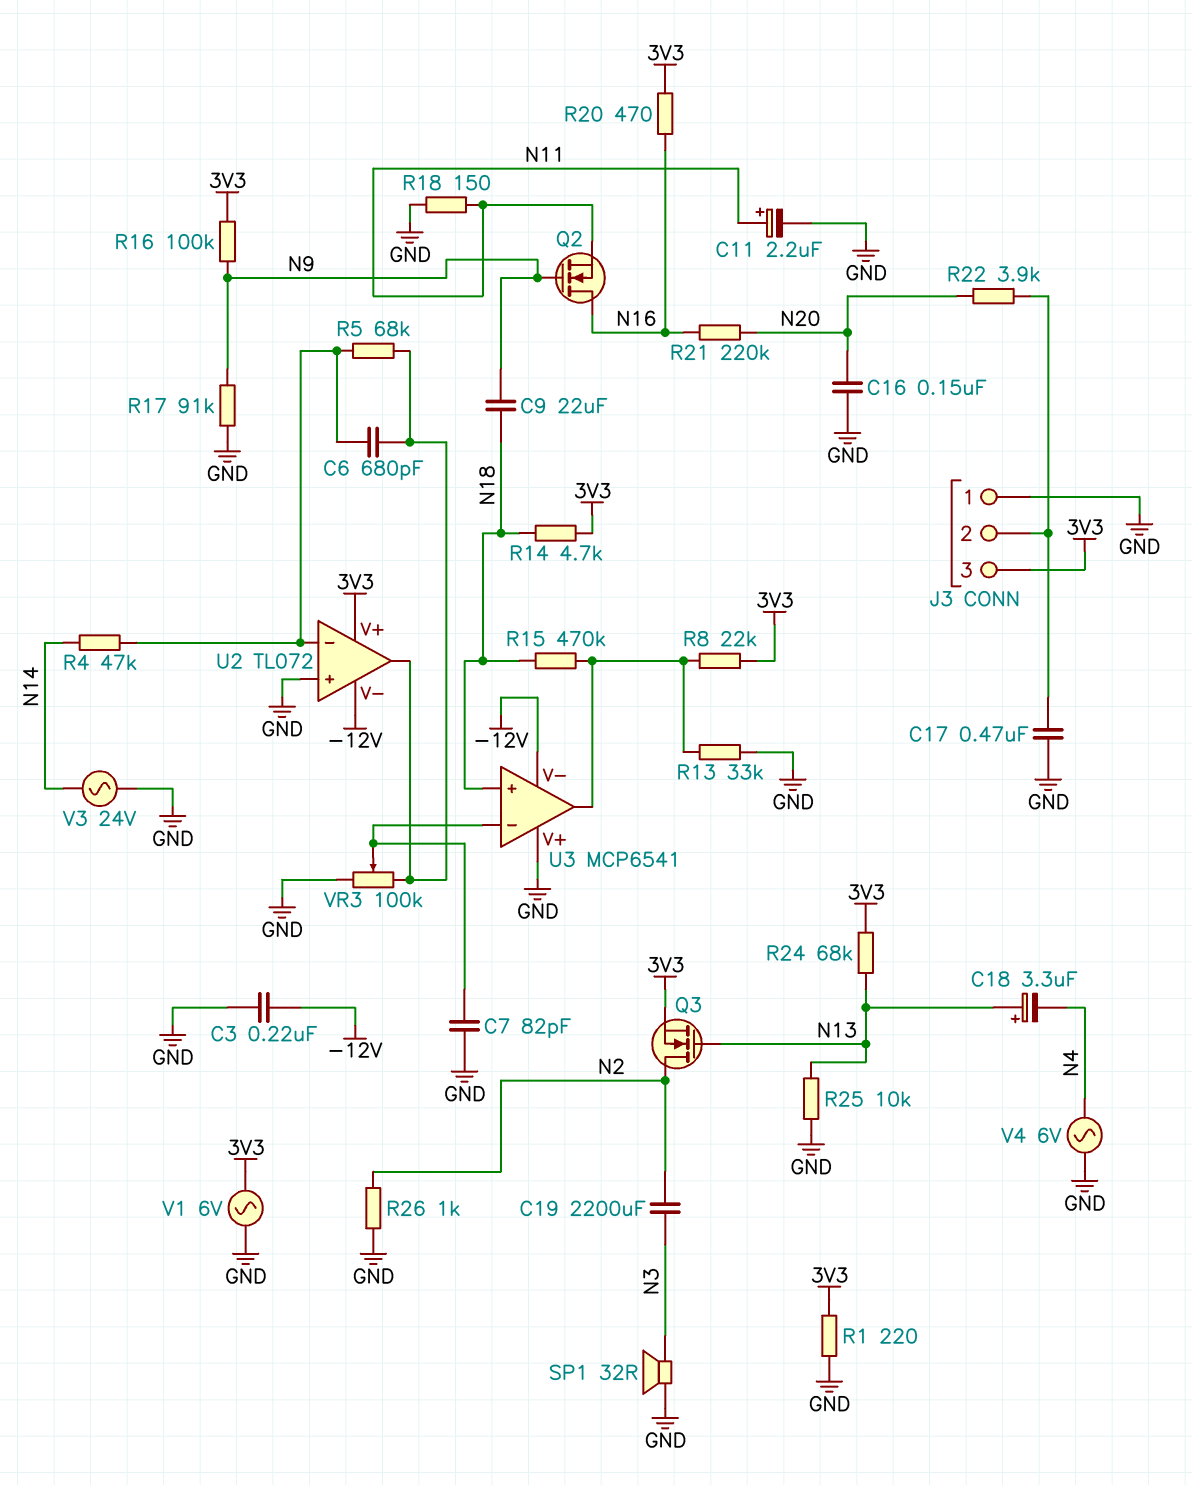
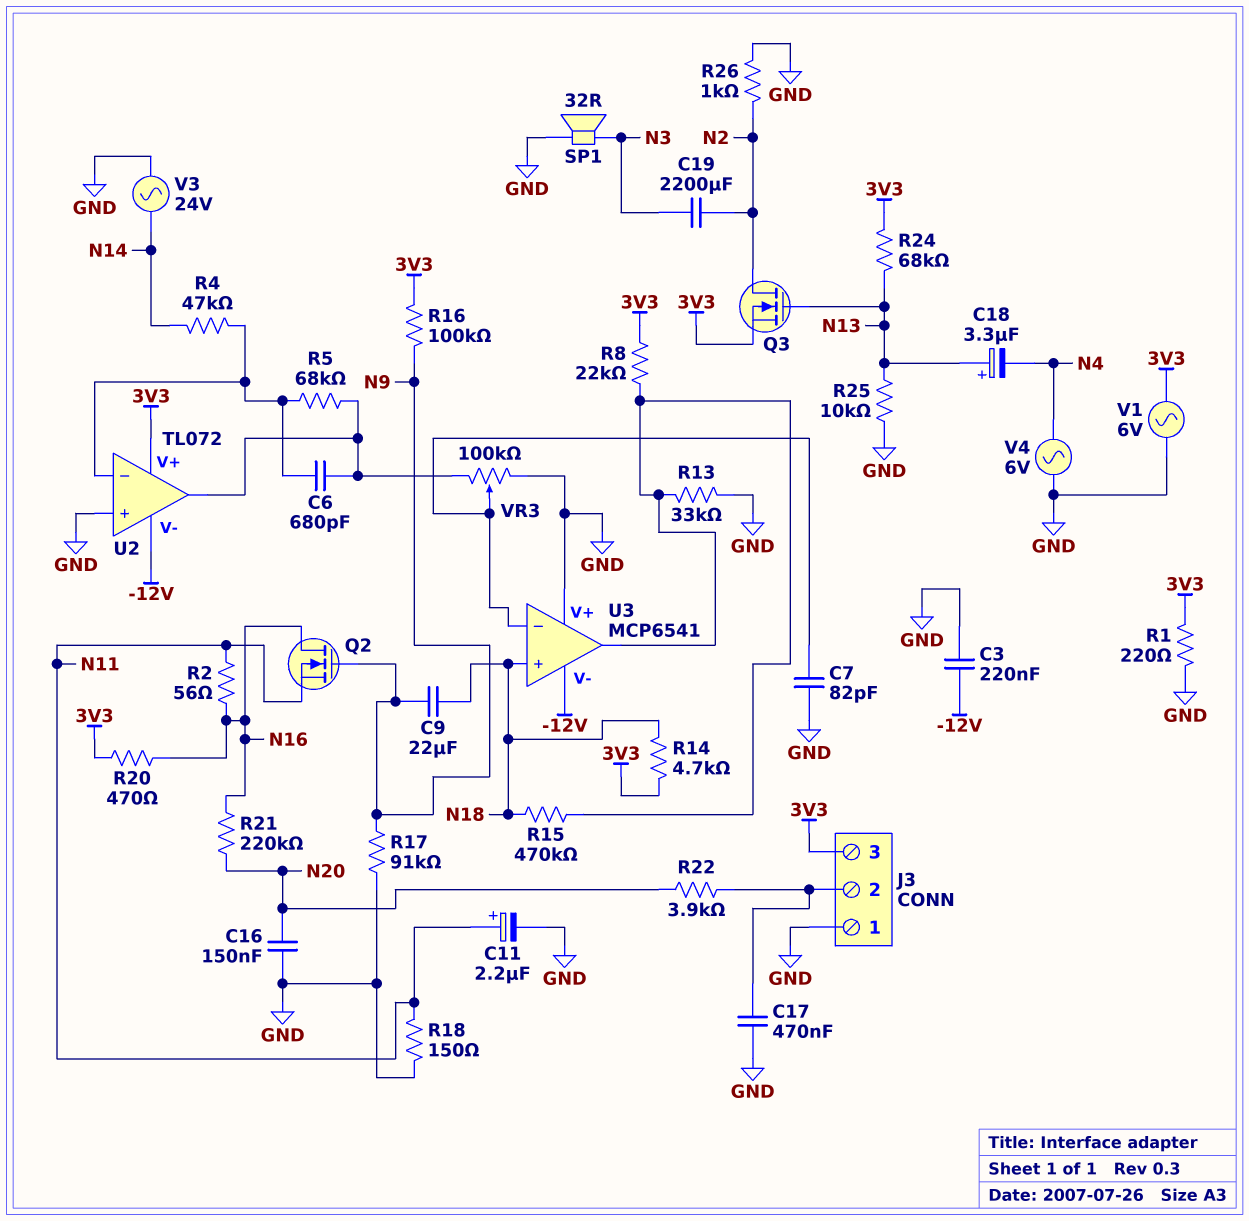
R2: none -> 56 (N11, N16)

